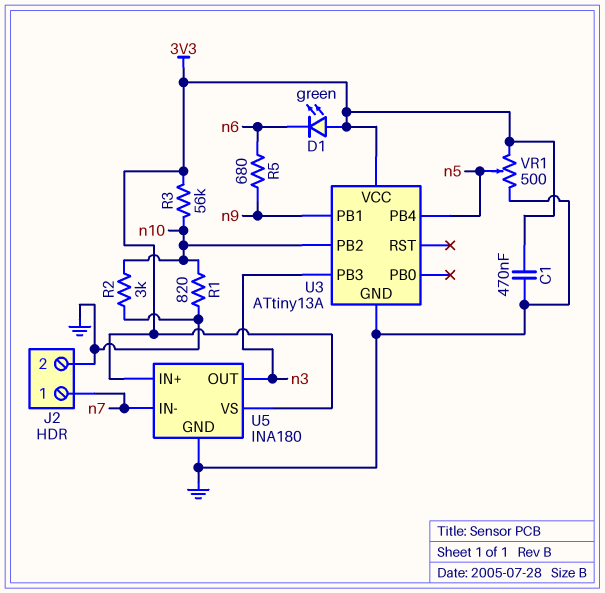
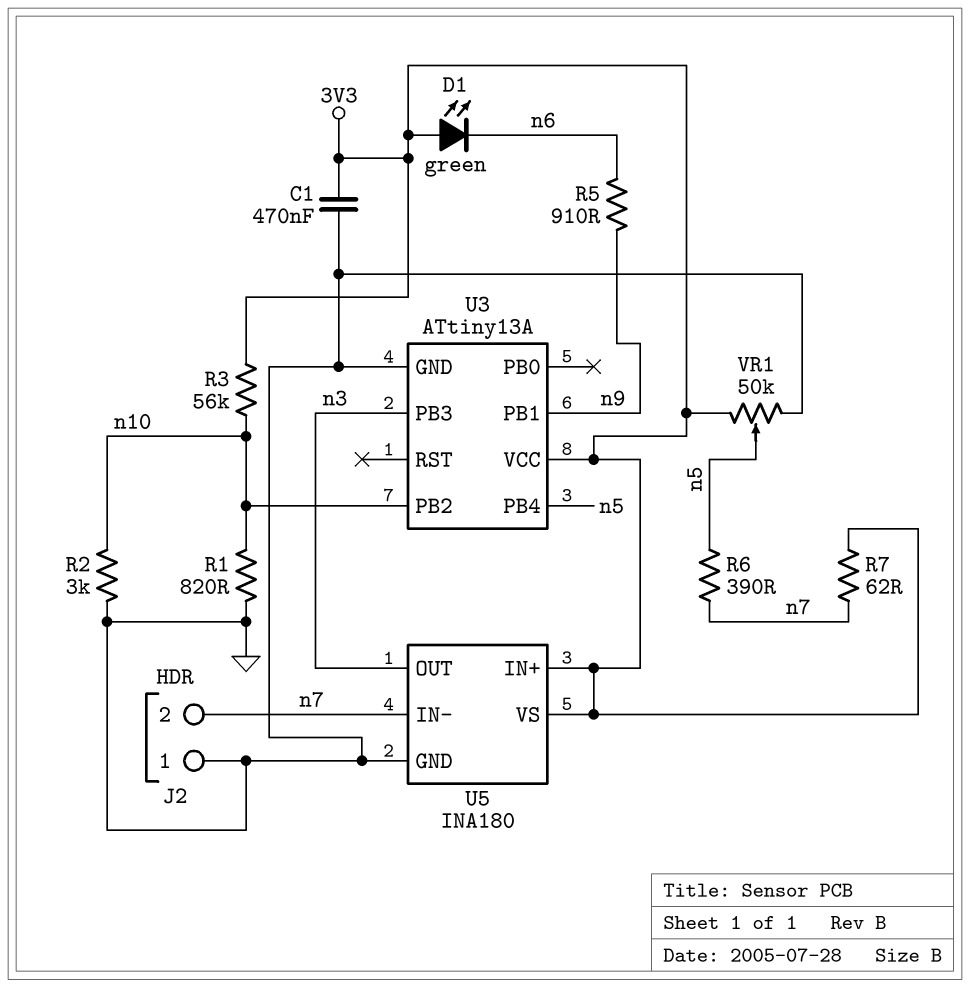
J2 pin 1: n7 -> GND
J2 pin 2: GND -> n7
R5: 680 (n6, n9) -> 910 (n6, n9)
R6: none -> 390 (n5, n7)
R7: none -> 62 (3V3, n7)
VR1: 500 (3V3, GND, wiper n5) -> 50k (3V3, GND, wiper n5)

